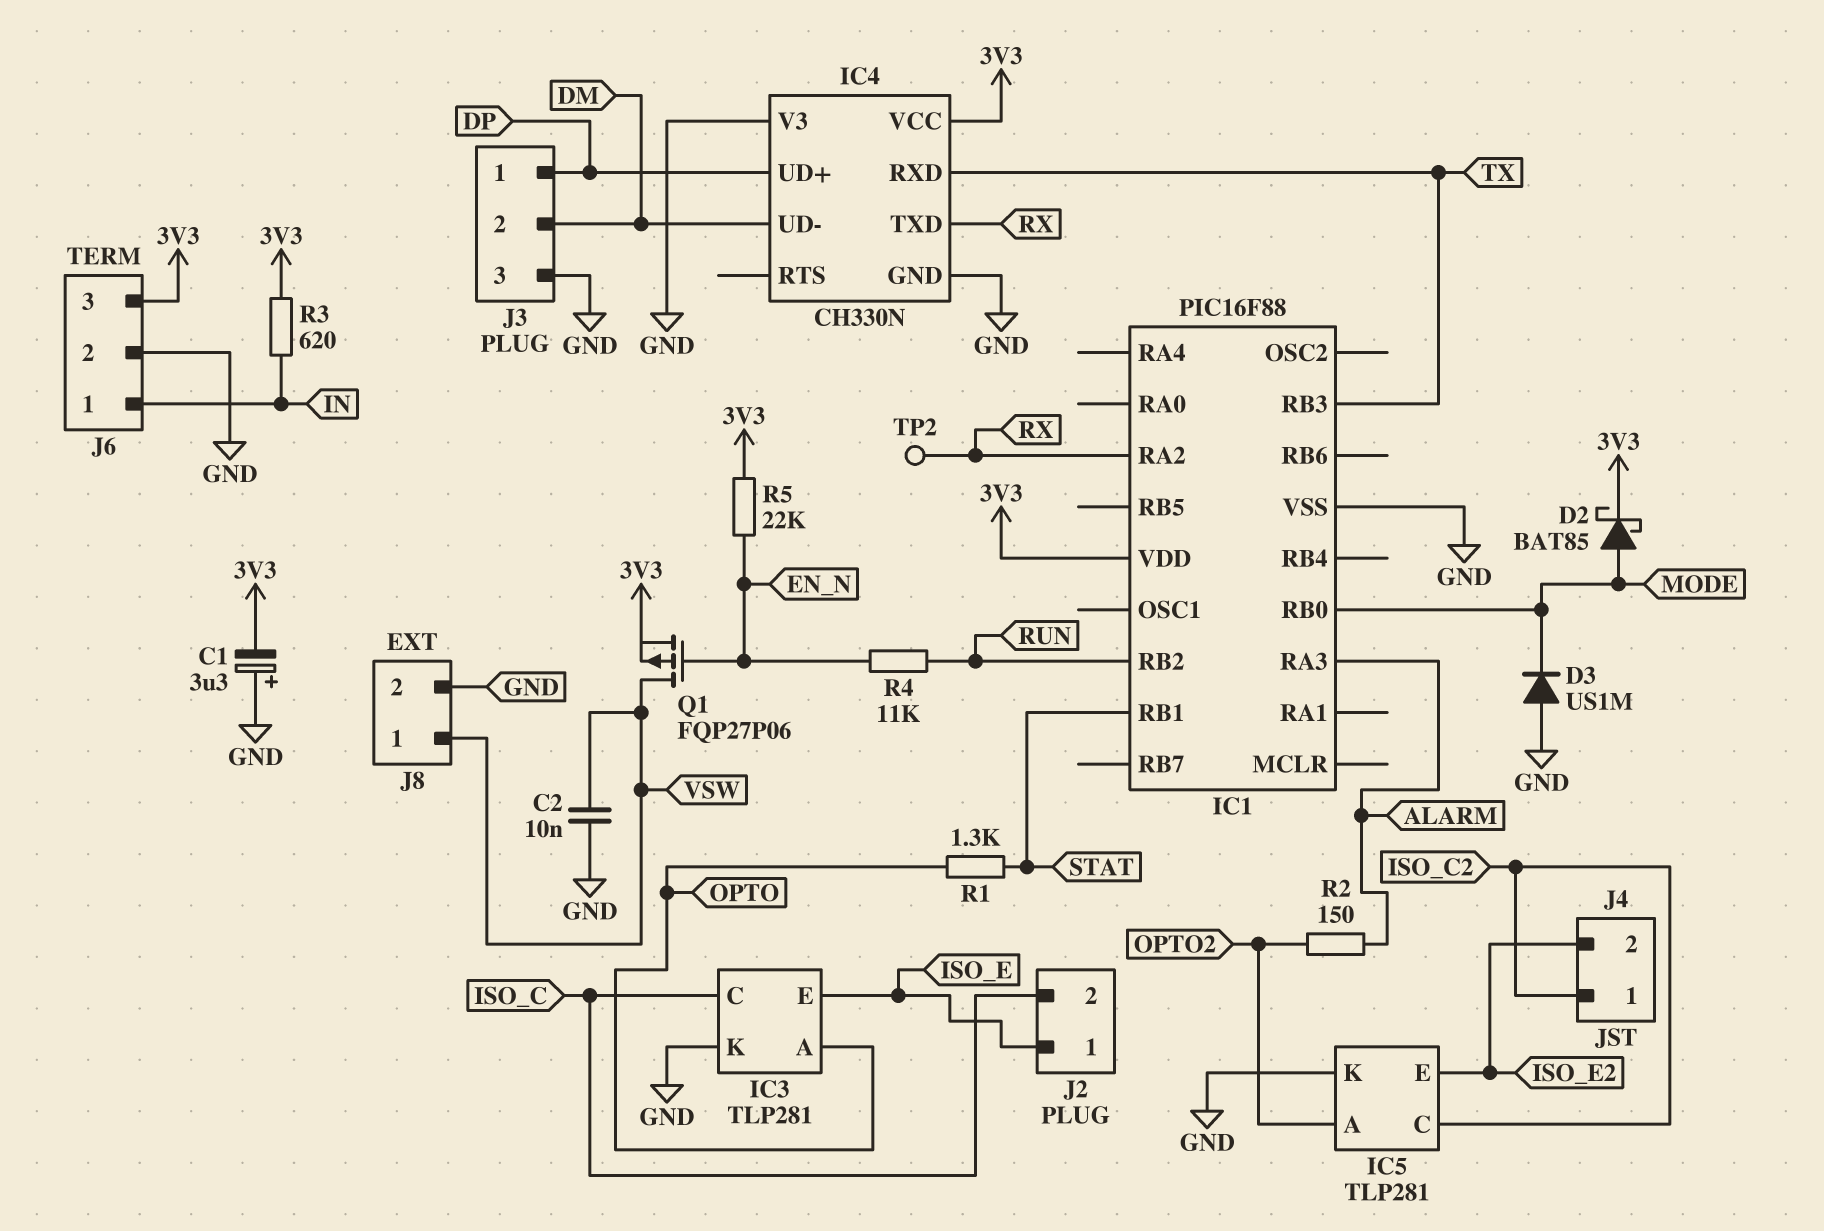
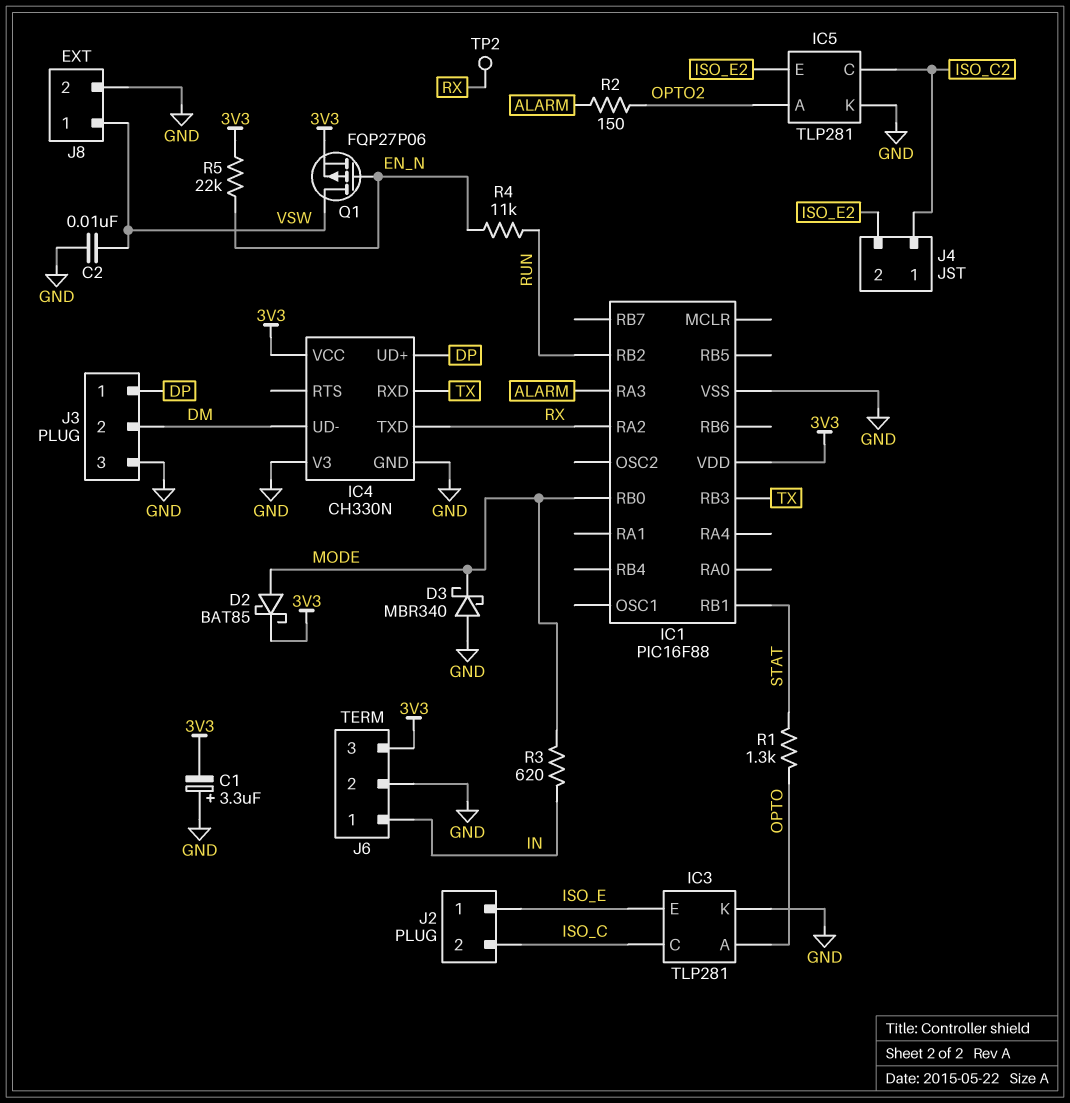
D3: diode US1M (A GND, K MODE) -> schottky MBR340 (A GND, K MODE)
R3: 620 (3V3, IN) -> 620 (IN, MODE)

